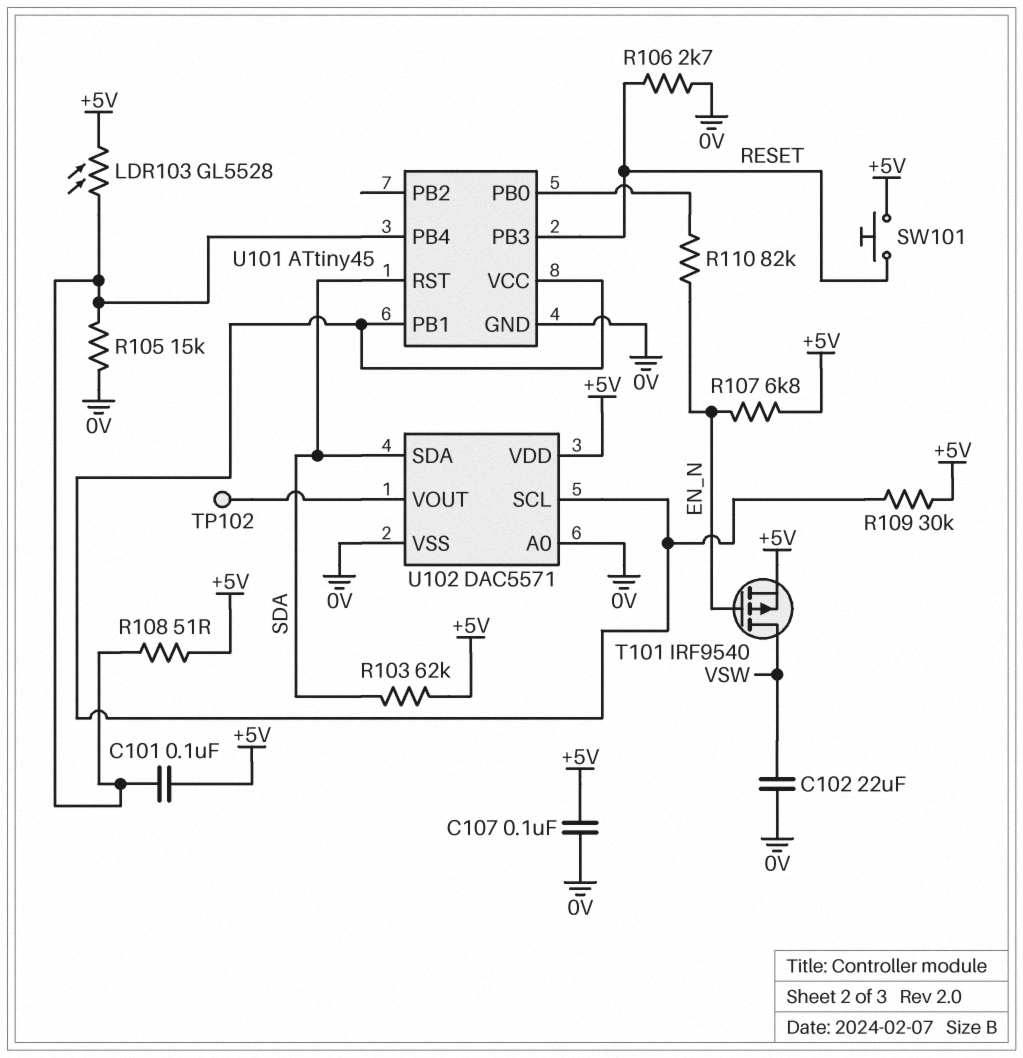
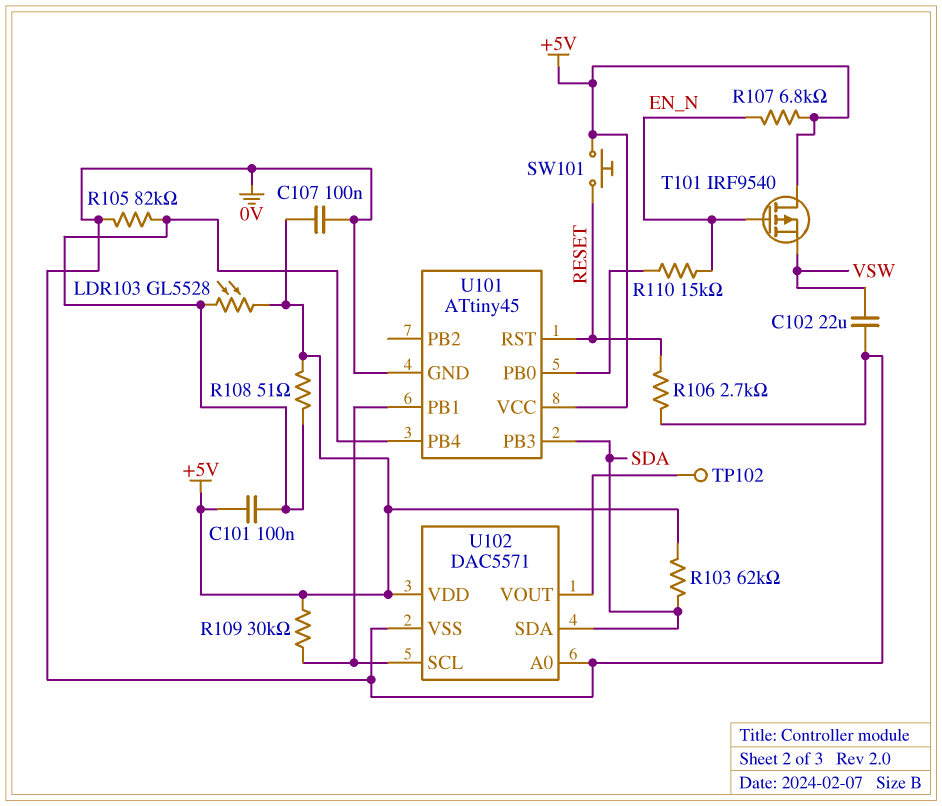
R105: 15k (0V, U101/PB4) -> 82k (0V, U101/PB4)
R110: 82k (EN_N, U101/PB0) -> 15k (EN_N, U101/PB0)
T101: PMOS IRF9540 (G EN_N, D VSW, S +5V) -> PMOS IRF9540 (G EN_N, D +5V, S VSW)
U101 pin PB3: RESET -> SDA
U101 pin RST: SDA -> RESET
U101 pin VCC: U101/PB1 -> +5V

